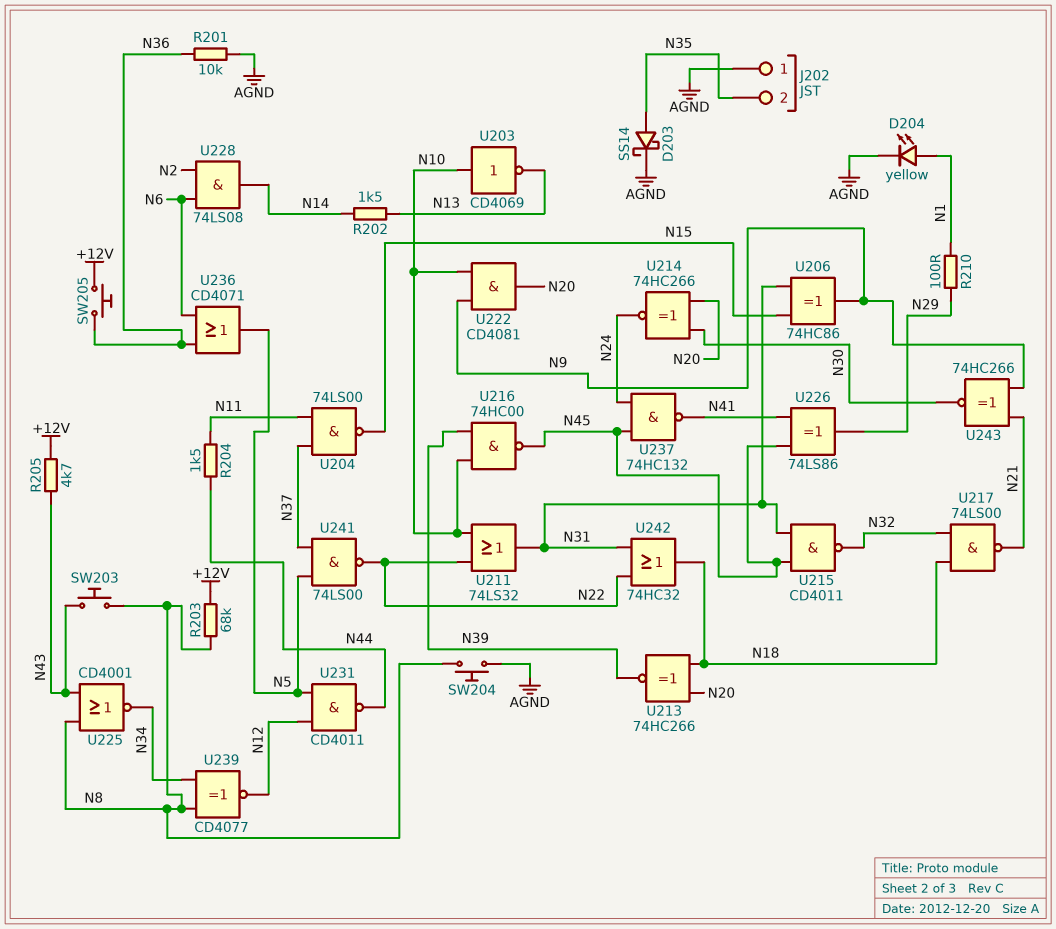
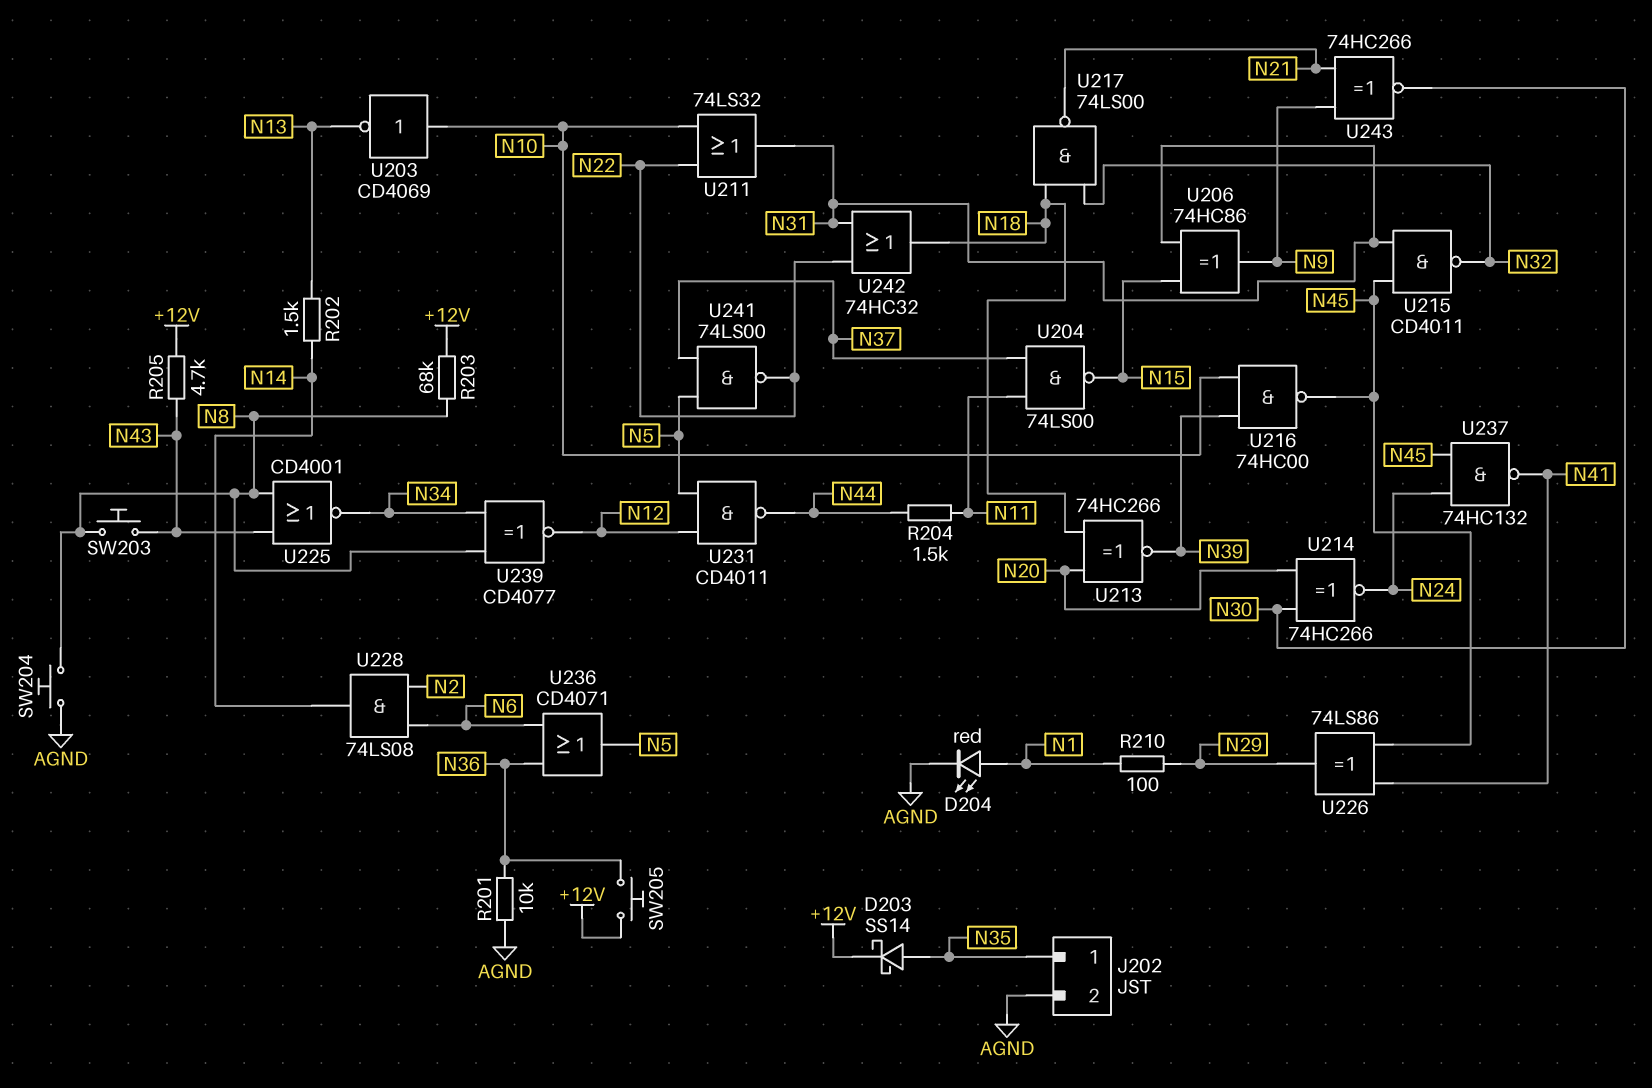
D203: schottky SS14 (A N35, K AGND) -> schottky SS14 (A N35, K +12V)
D204: LED yellow (A N1, K AGND) -> LED red (A N1, K AGND)
J202 pin 1: AGND -> N35
J202 pin 2: N35 -> AGND
U222: AND CD4081 (in N9, in N10, out N20) -> none

